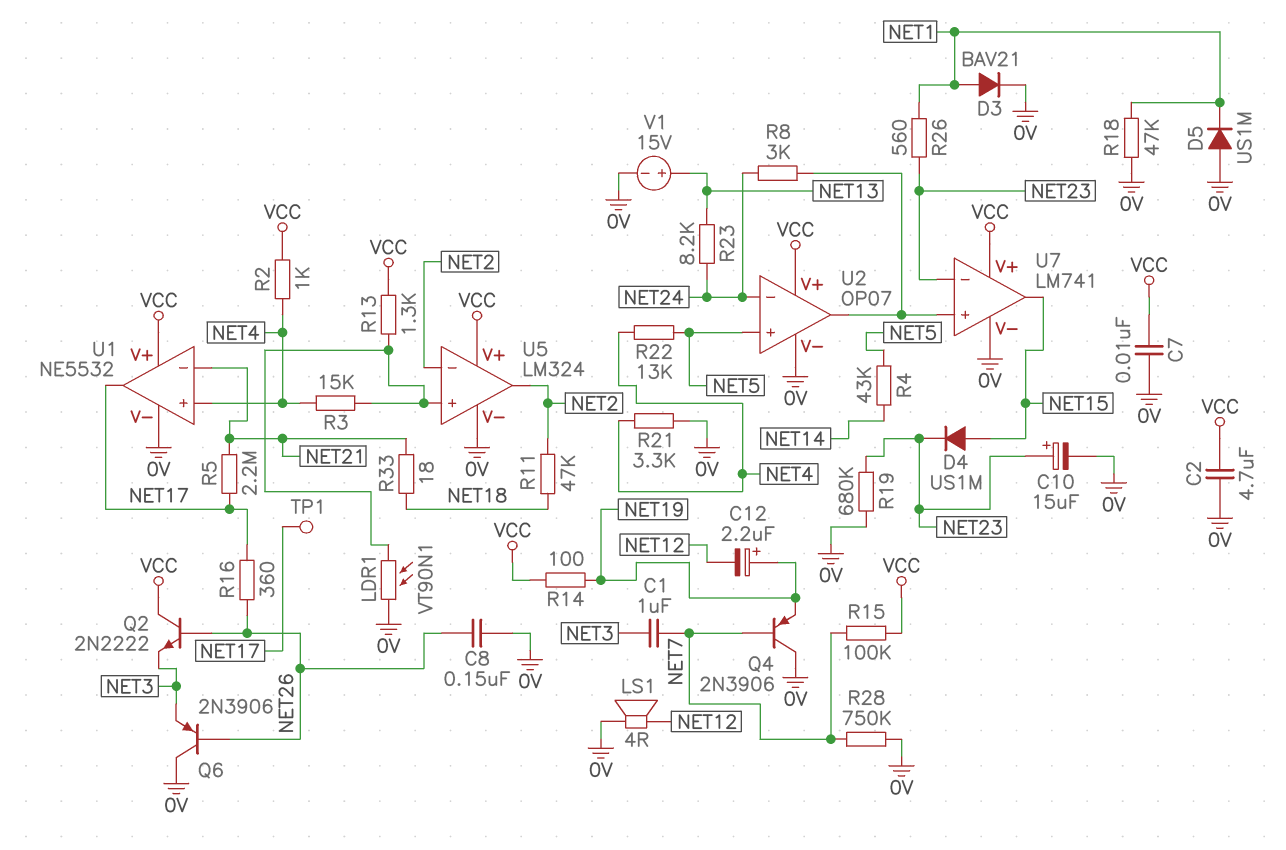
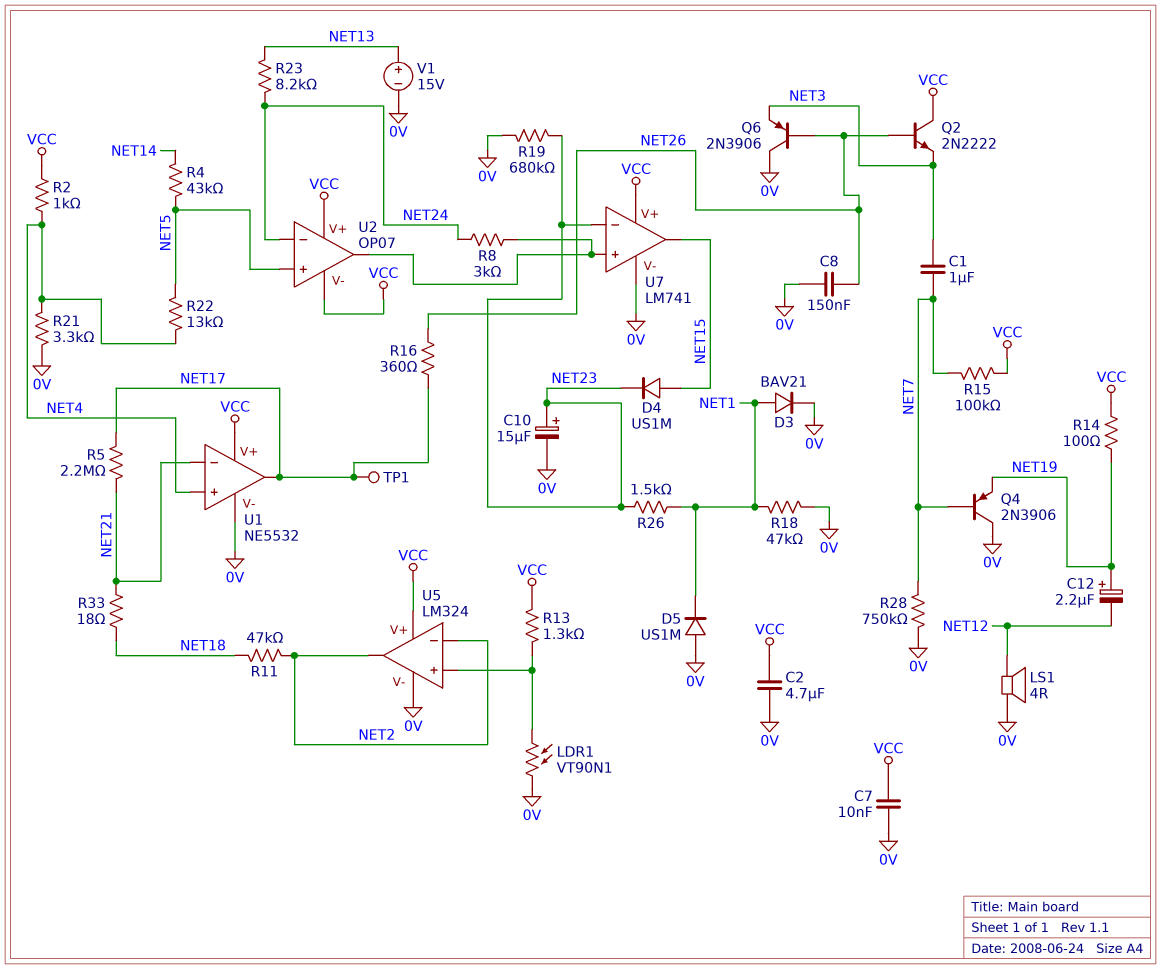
R3: 15k (NET4, U5/in+) -> none
R26: 560 (NET1, NET23) -> 1.5k (NET1, NET23)
U2 pin V-: 0V -> VCC

